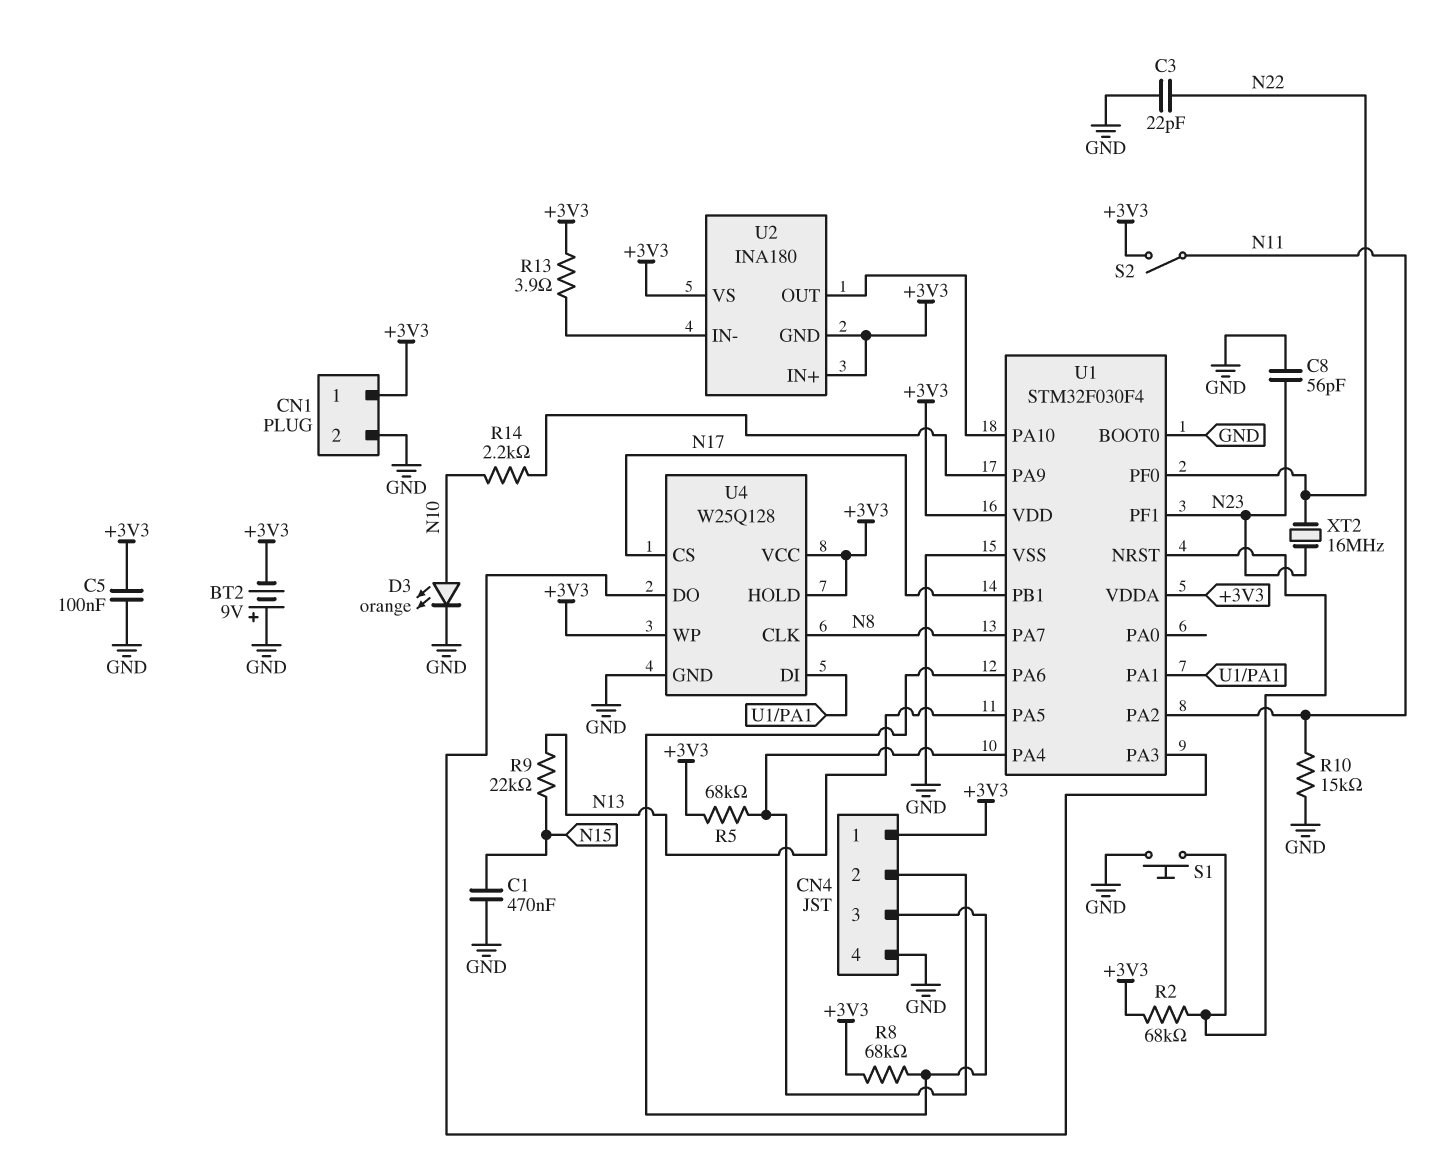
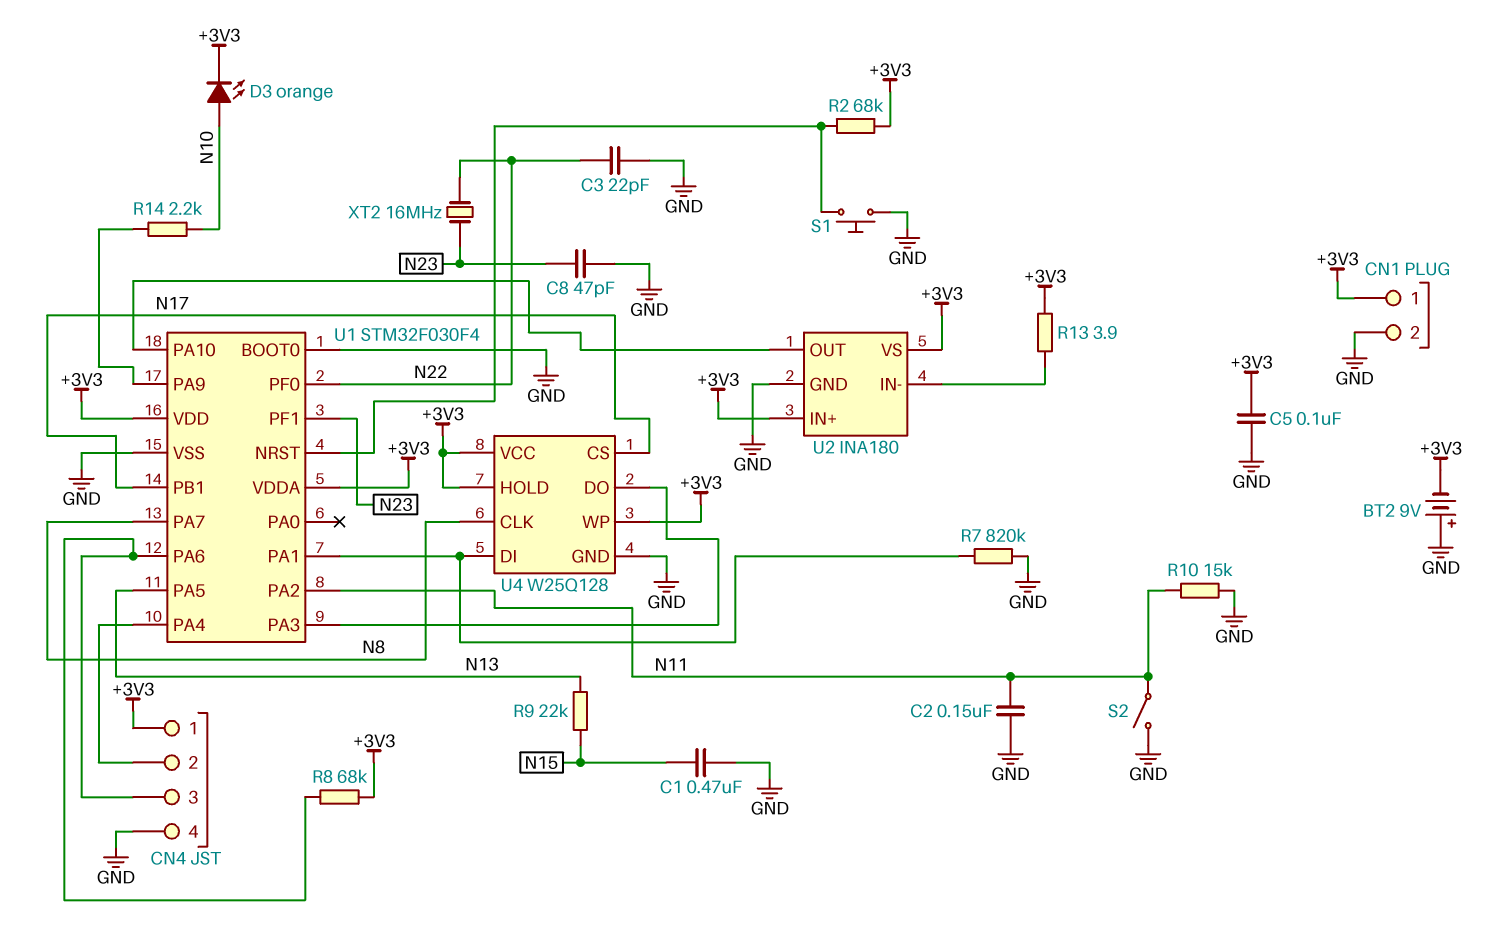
C2: none -> 150nF (GND, N11)
C8: 56pF (GND, N23) -> 47pF (GND, N23)
D3: LED orange (A N10, K GND) -> LED orange (A N10, K +3V3)
R5: 68k (+3V3, CN4/2) -> none
R7: none -> 820k (GND, U1/PA1)
S2: switch (+3V3, N11) -> switch (GND, N11)
U2 pin GND: +3V3 -> GND

